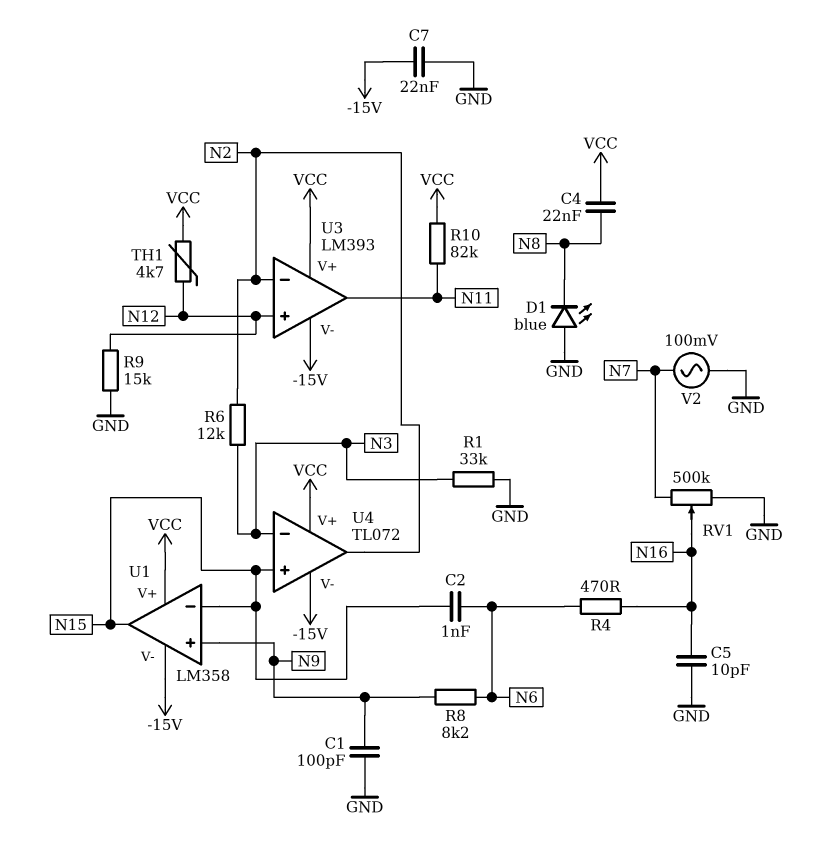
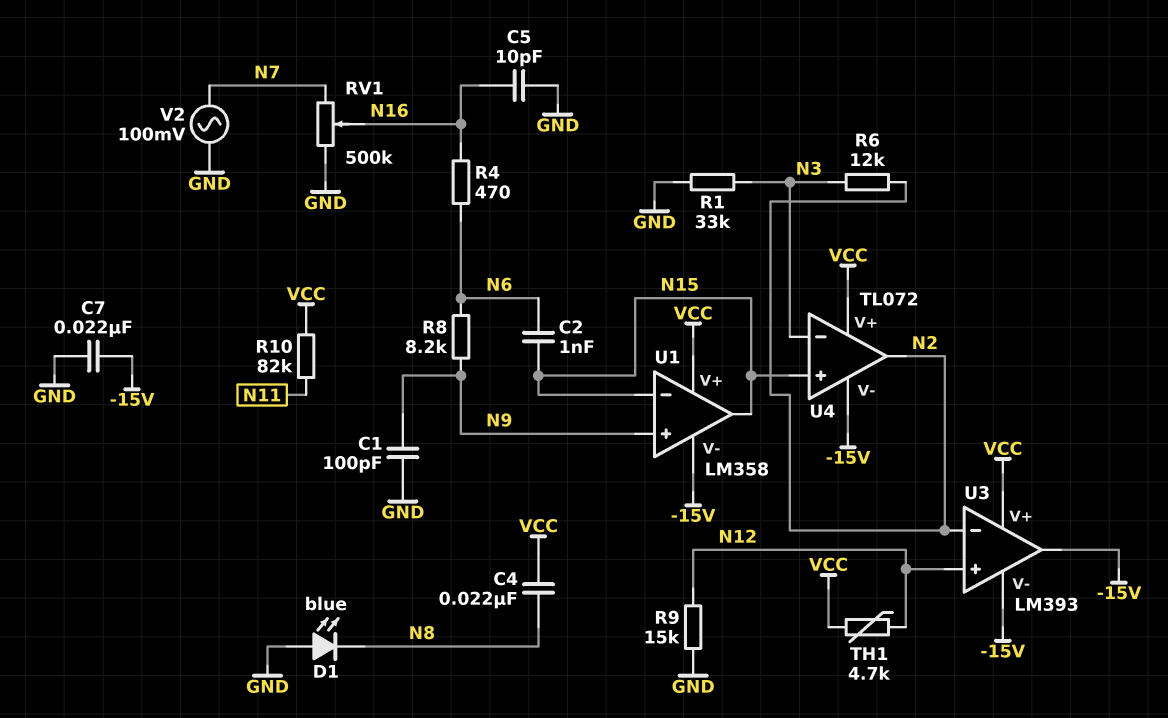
U3 pin out: N11 -> -15V

